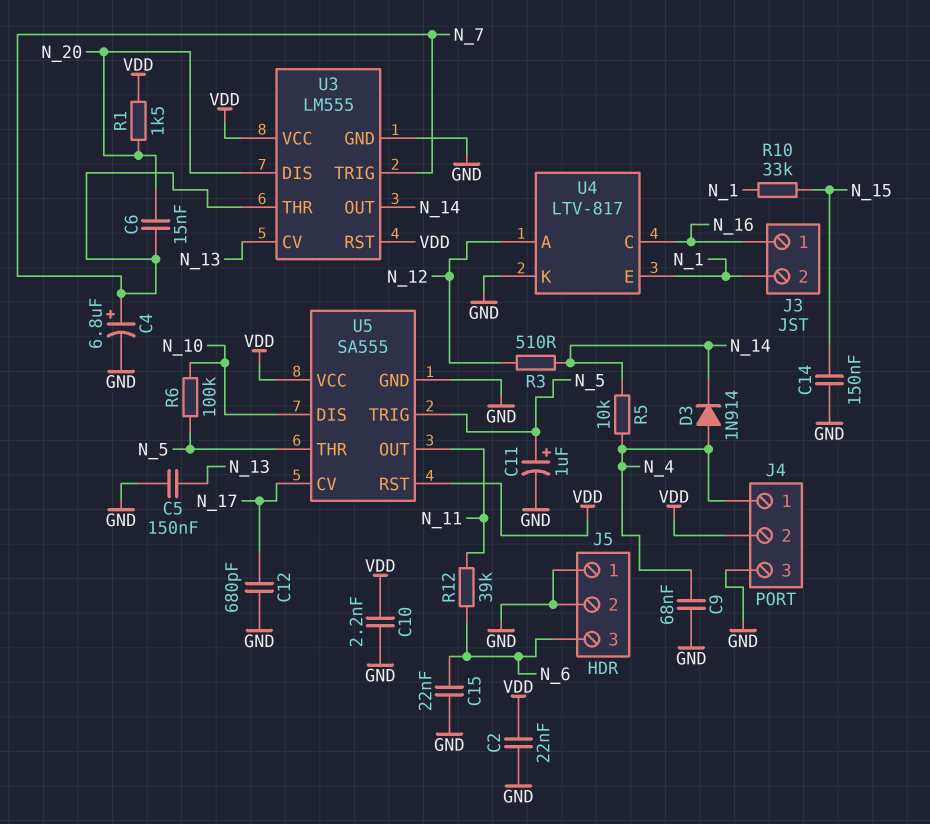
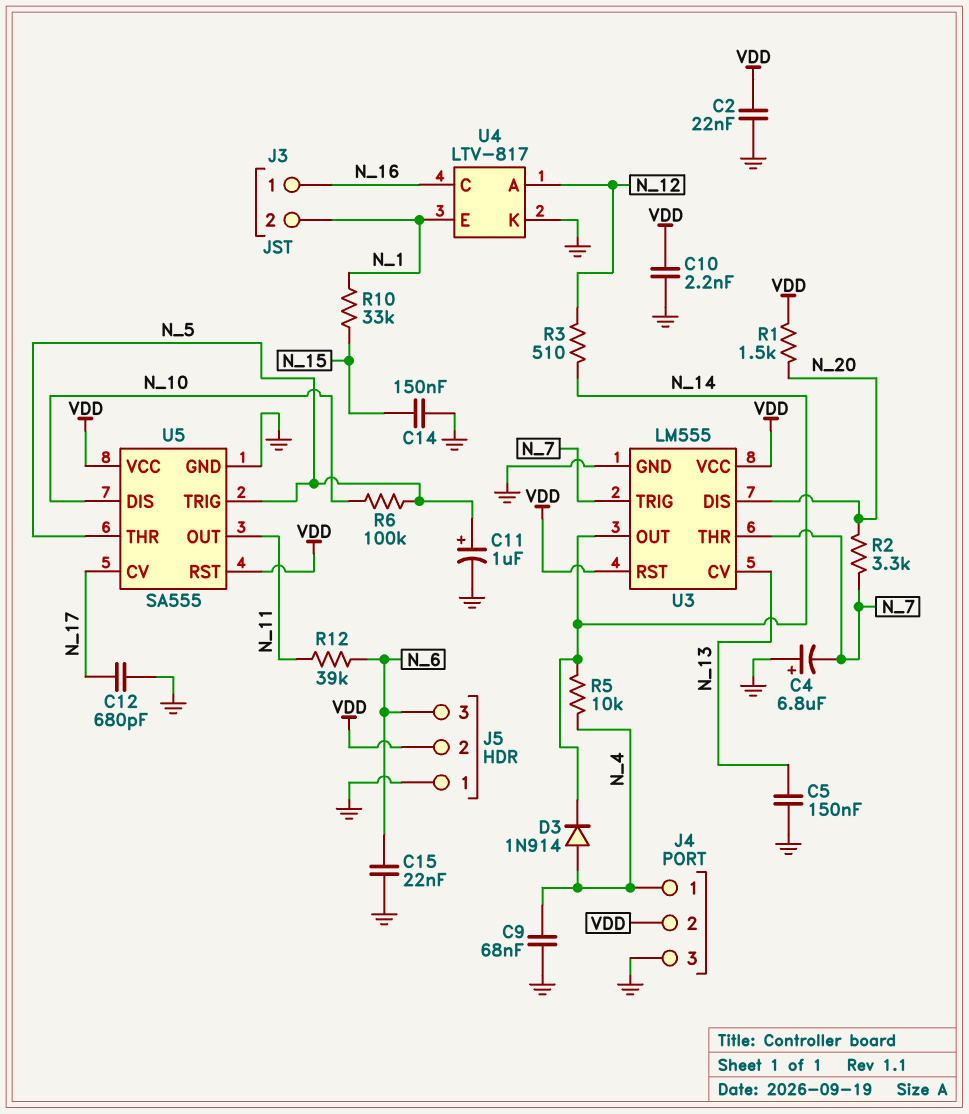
C4: 6.8uF (plus N_7, minus GND) -> 6.8uF (plus GND, minus N_7)
C6: 15nF (N_7, N_20) -> none
J5 pin 2: GND -> VDD
R2: none -> 3.3k (N_7, N_20)

